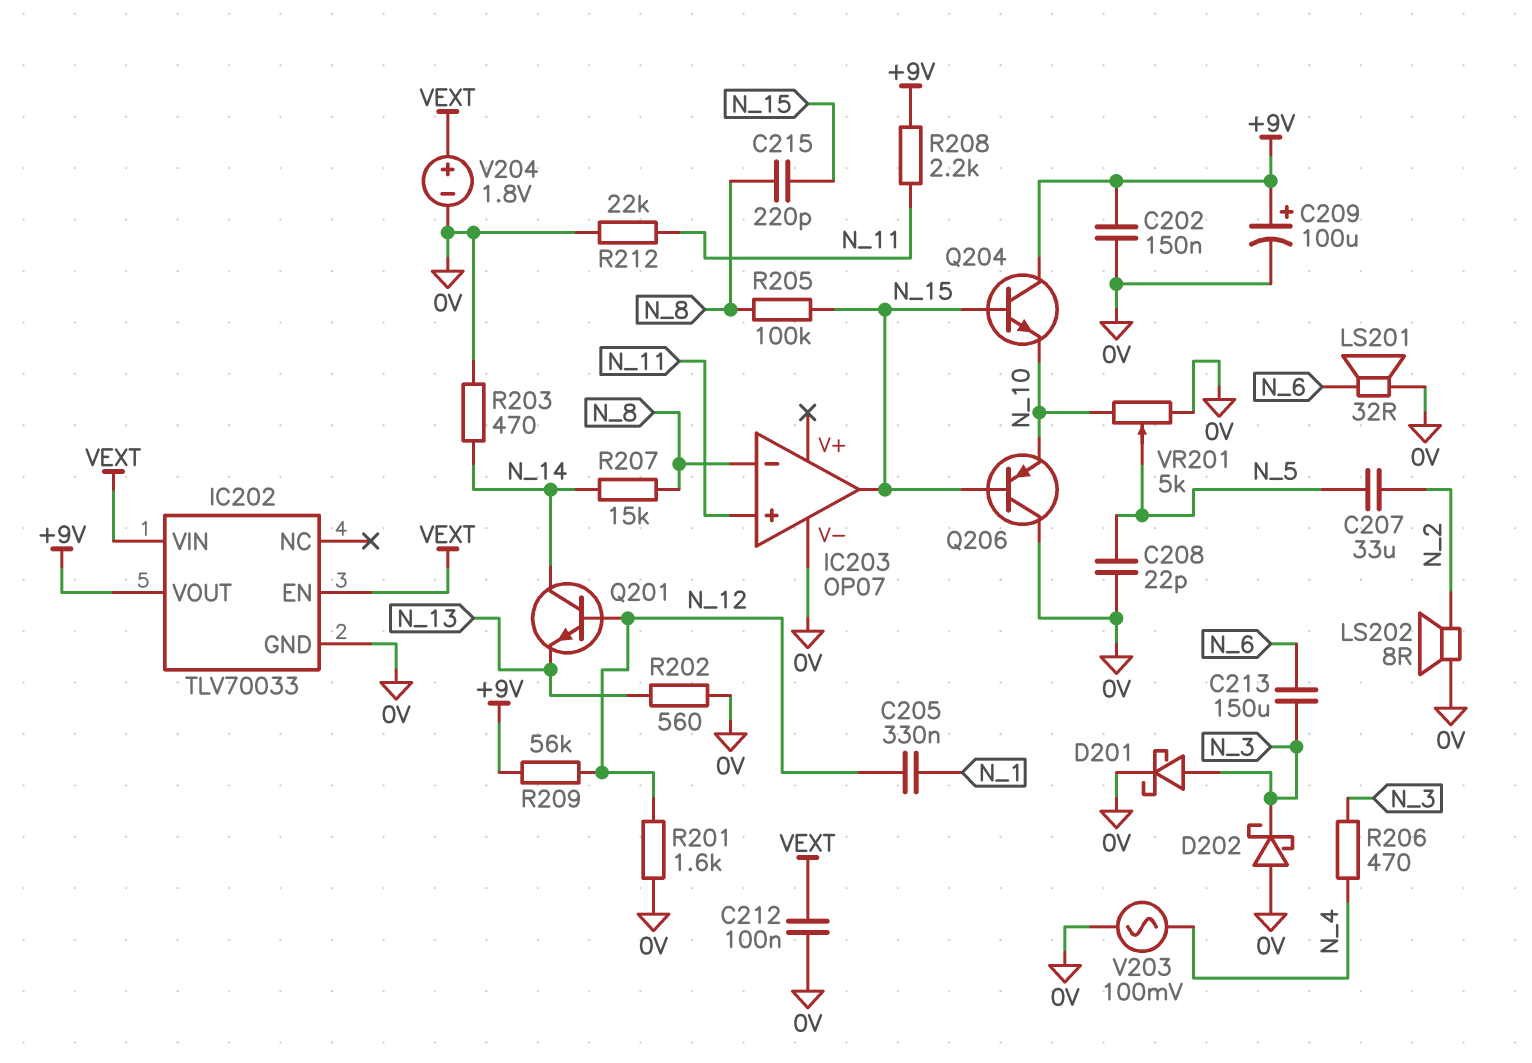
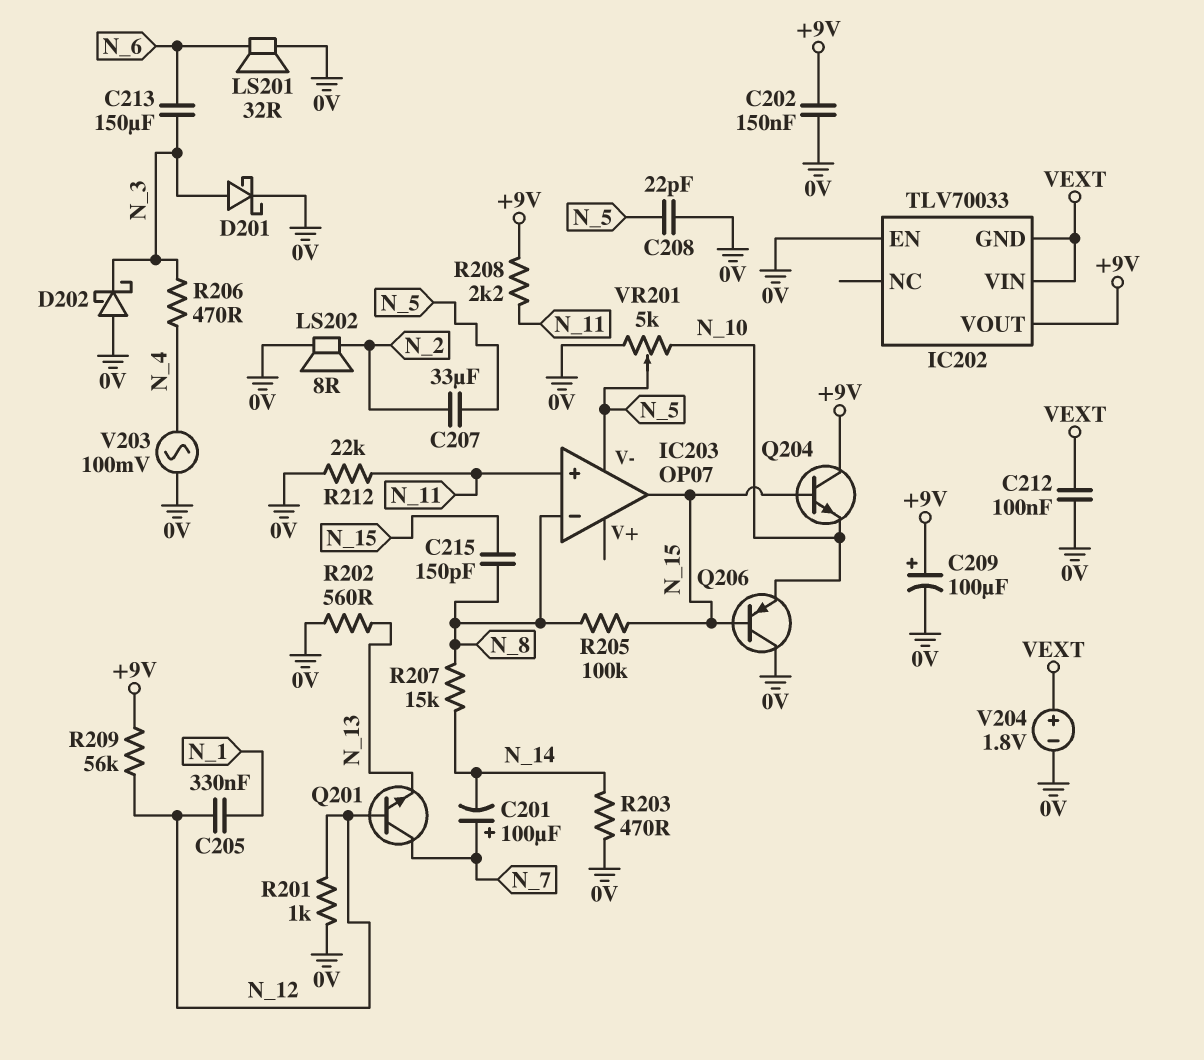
C201: none -> 100uF (plus N_7, minus N_14)
C215: 220pF (N_8, N_15) -> 150pF (N_8, N_15)
IC202 pin EN: VEXT -> 0V
IC202 pin GND: 0V -> VEXT
IC203 pin V-: 0V -> N_5
Q201: NPN (B N_12, C N_14, E N_13) -> NPN (B N_12, C N_7, E N_13)
R201: 1.6k (0V, N_12) -> 1k (0V, N_12)

